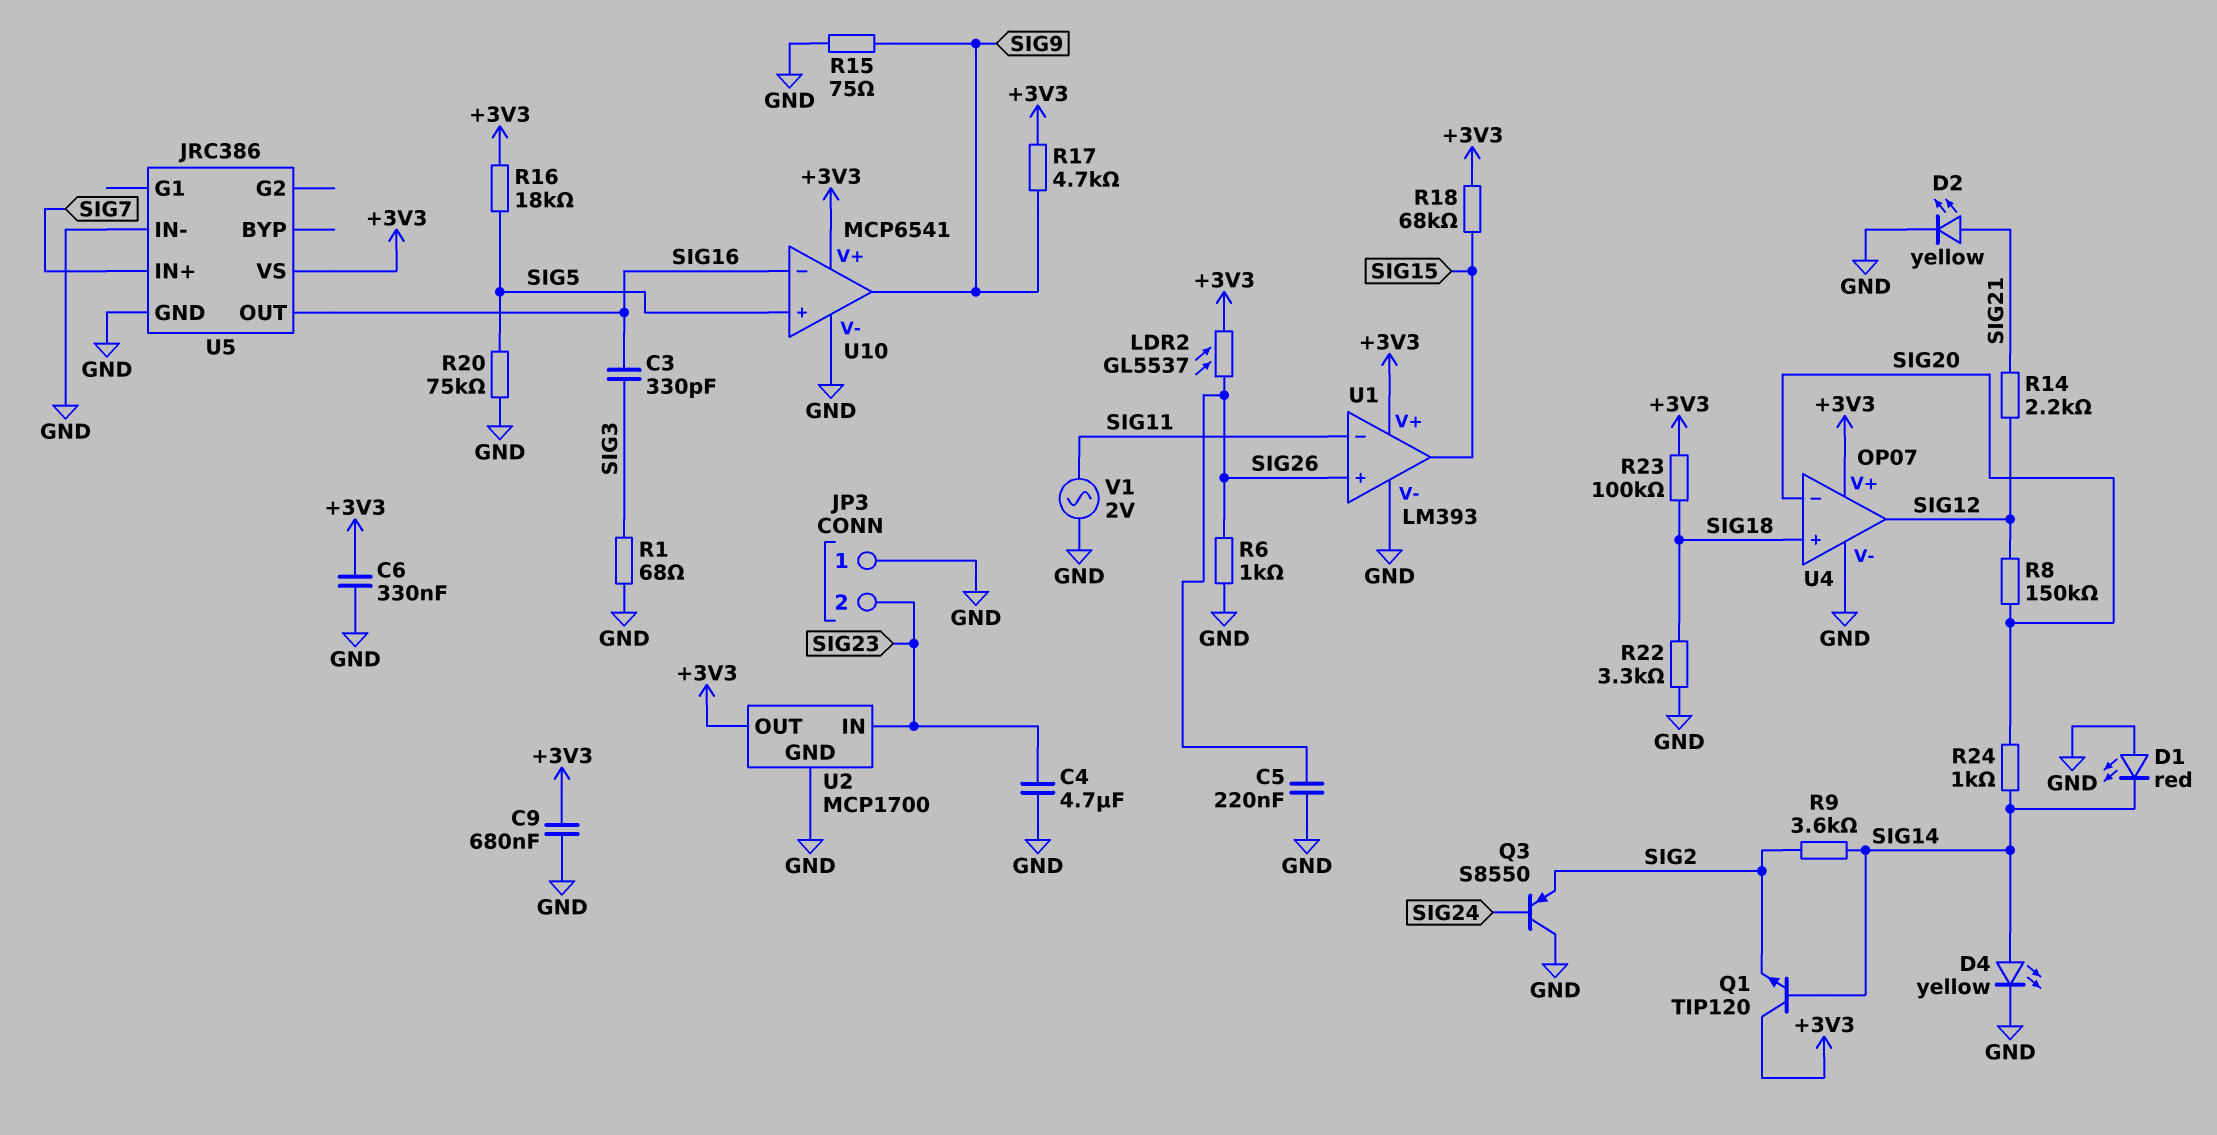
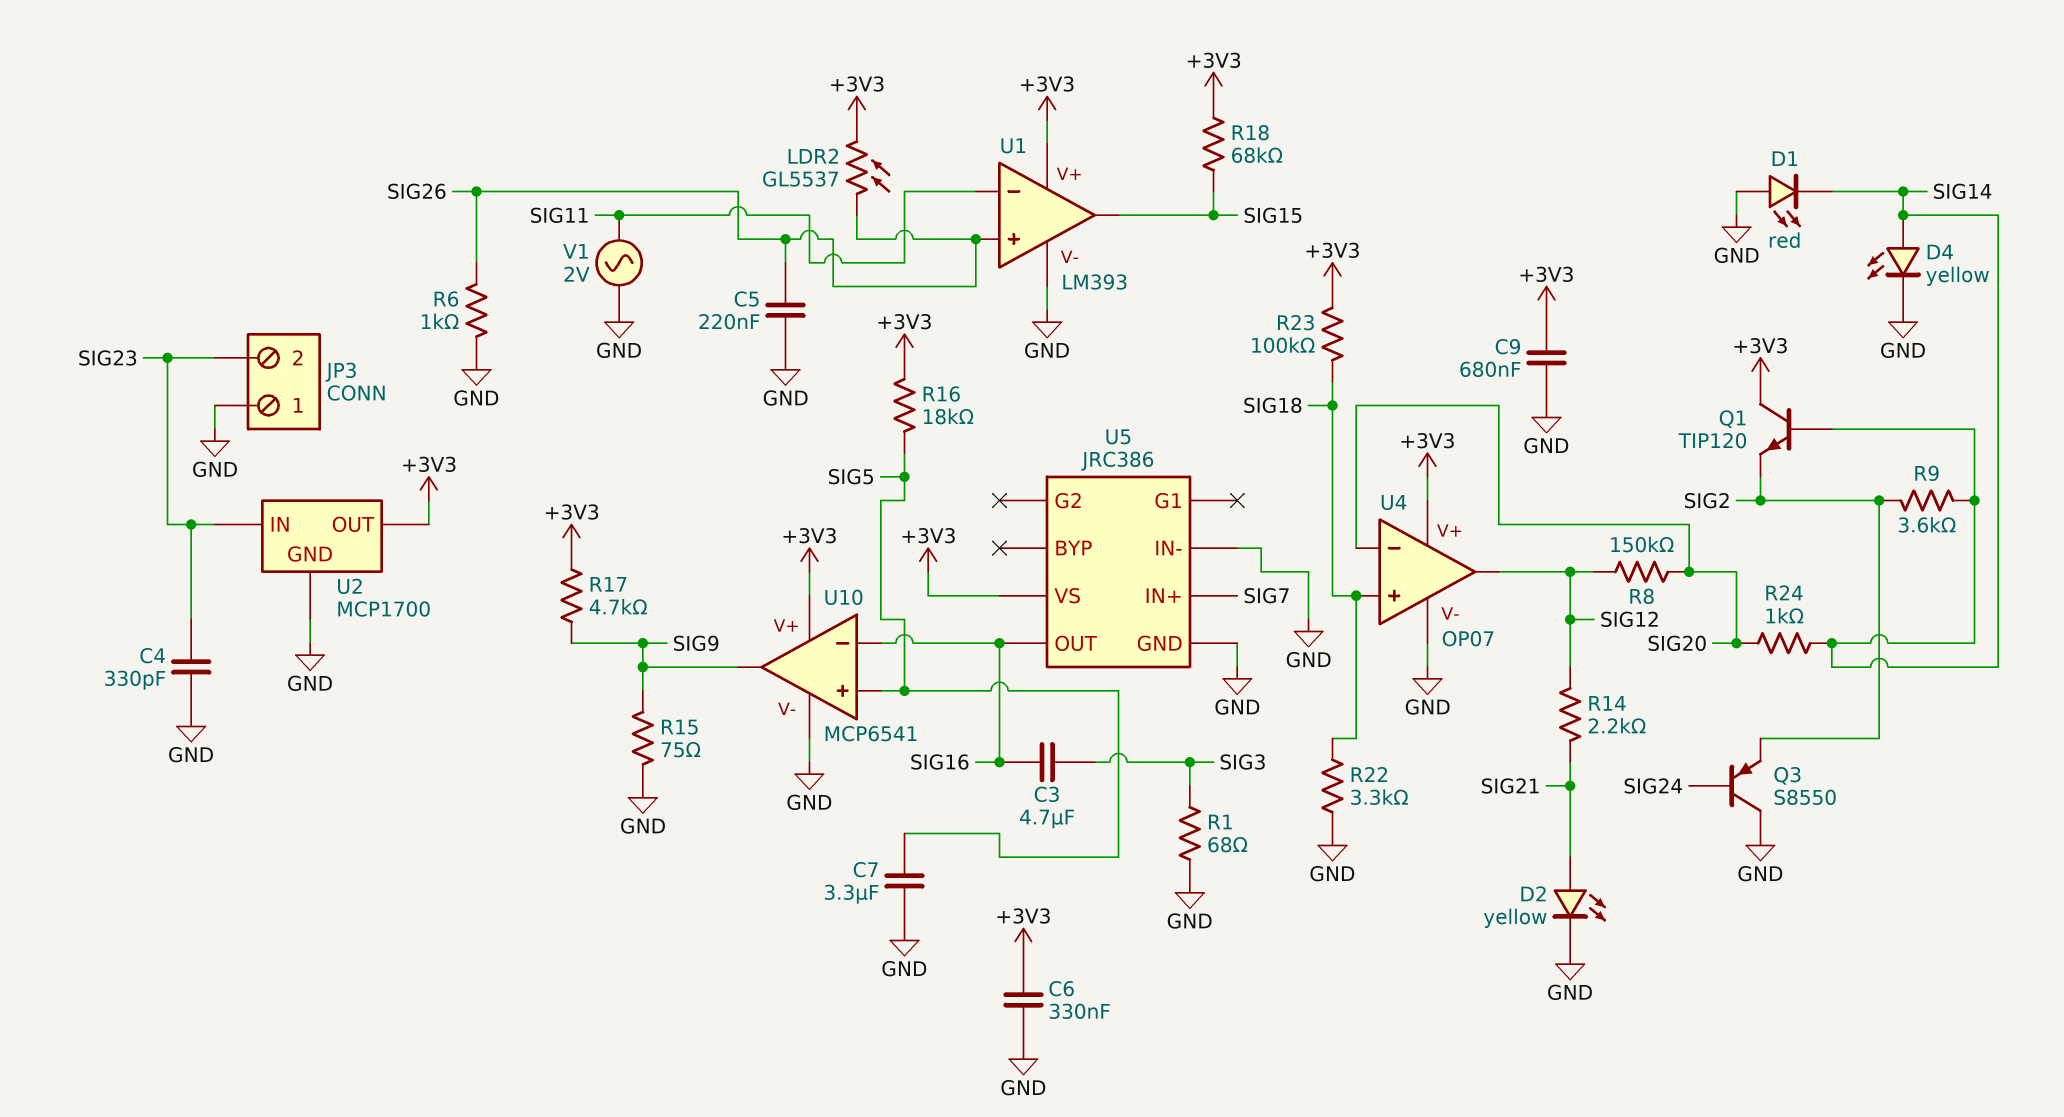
C3: 330pF (SIG3, SIG16) -> 4.7uF (SIG3, SIG16)
C4: 4.7uF (GND, SIG23) -> 330pF (GND, SIG23)
C7: none -> 3.3uF (GND, SIG5)
R20: 75k (GND, SIG5) -> none

